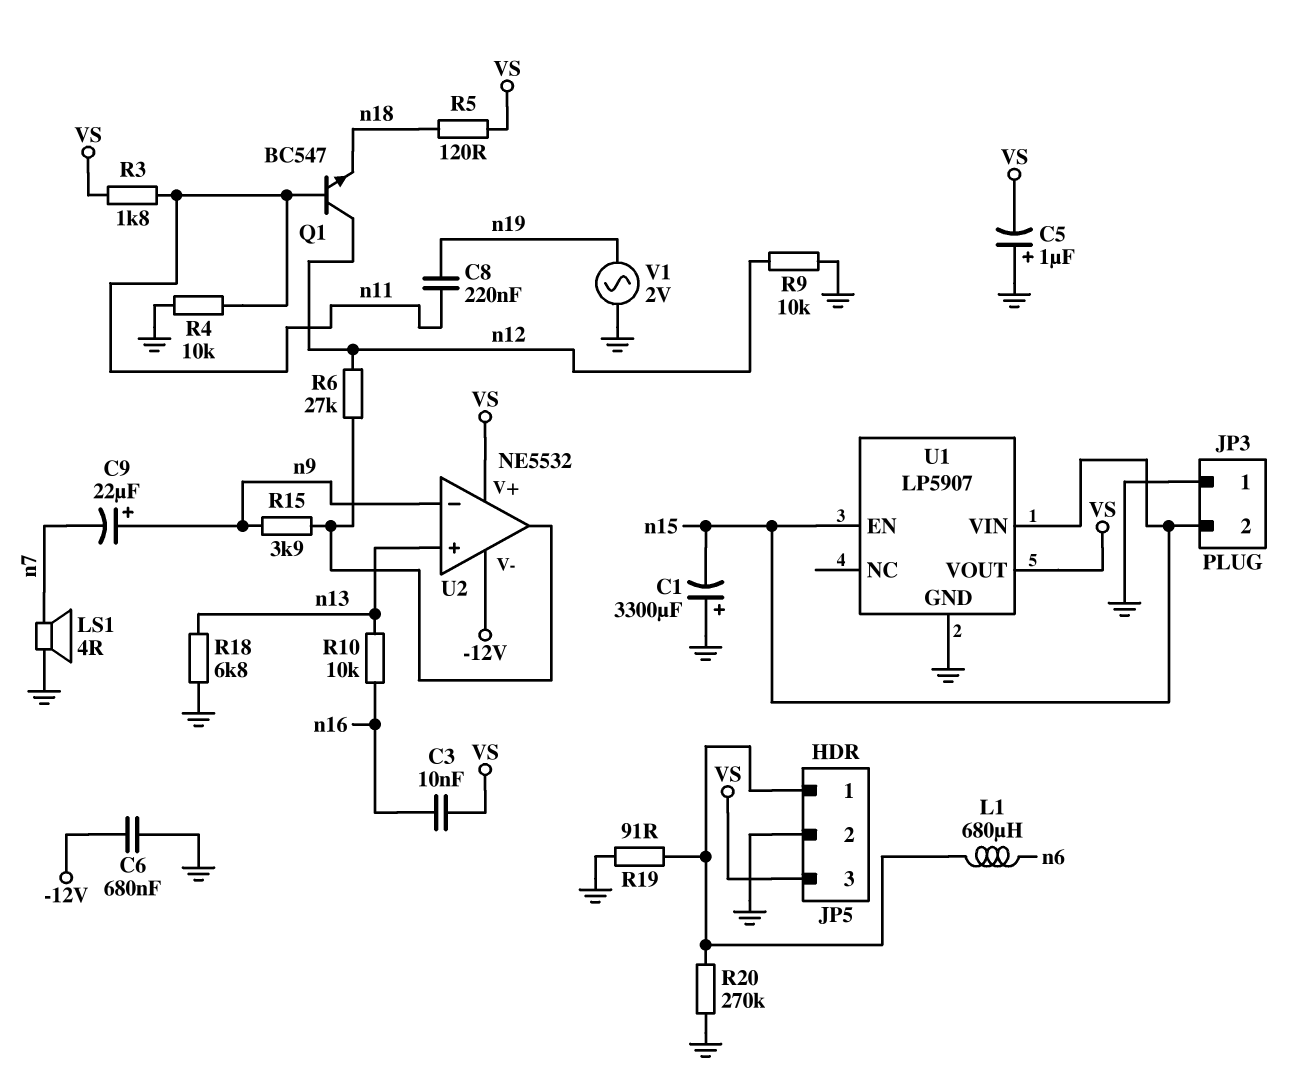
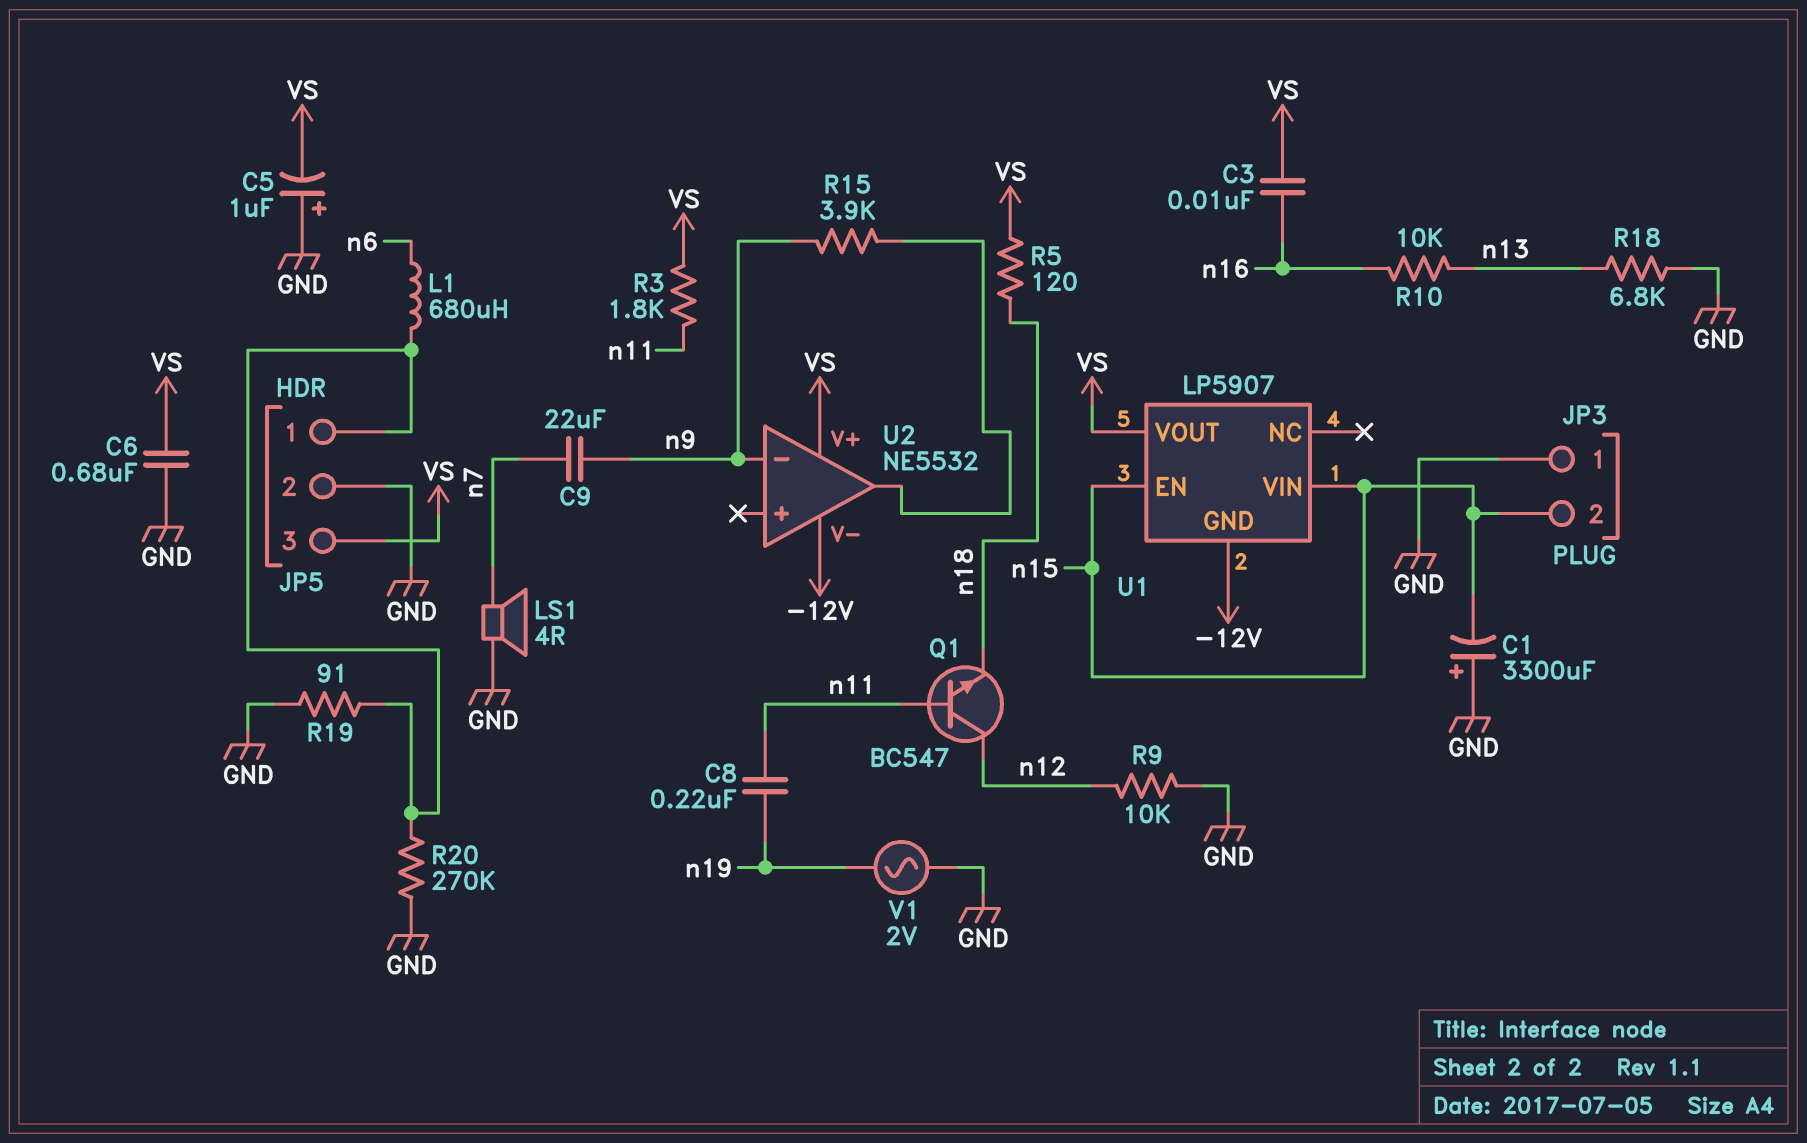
C6: 680nF (-12V, GND) -> 680nF (GND, VS)
C9: 22uF (plus n9, minus n7) -> 22uF (n7, n9)
R4: 10k (GND, n11) -> none
R6: 27k (U2/out, n12) -> none
U1 pin GND: GND -> -12V
U2 pin in+: n13 -> none

